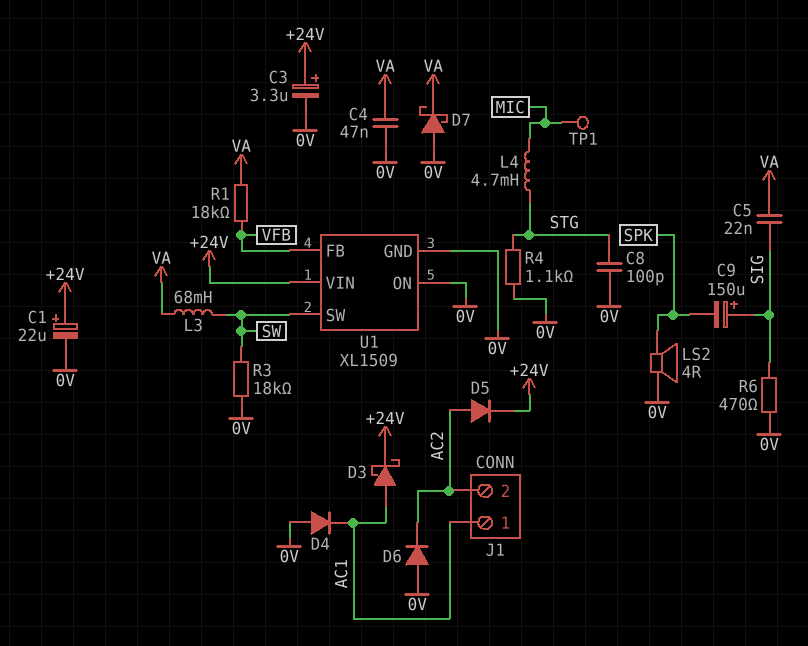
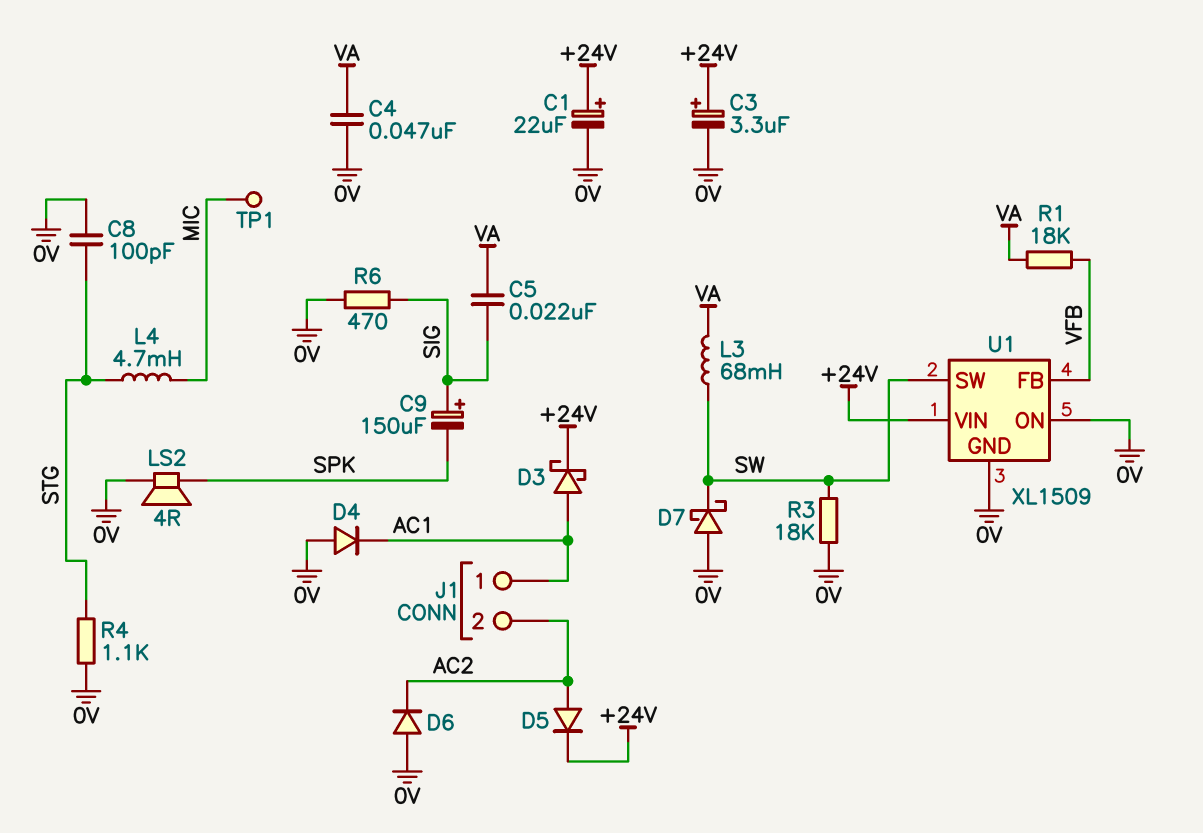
D7: schottky (A 0V, K VA) -> schottky (A 0V, K SW)

